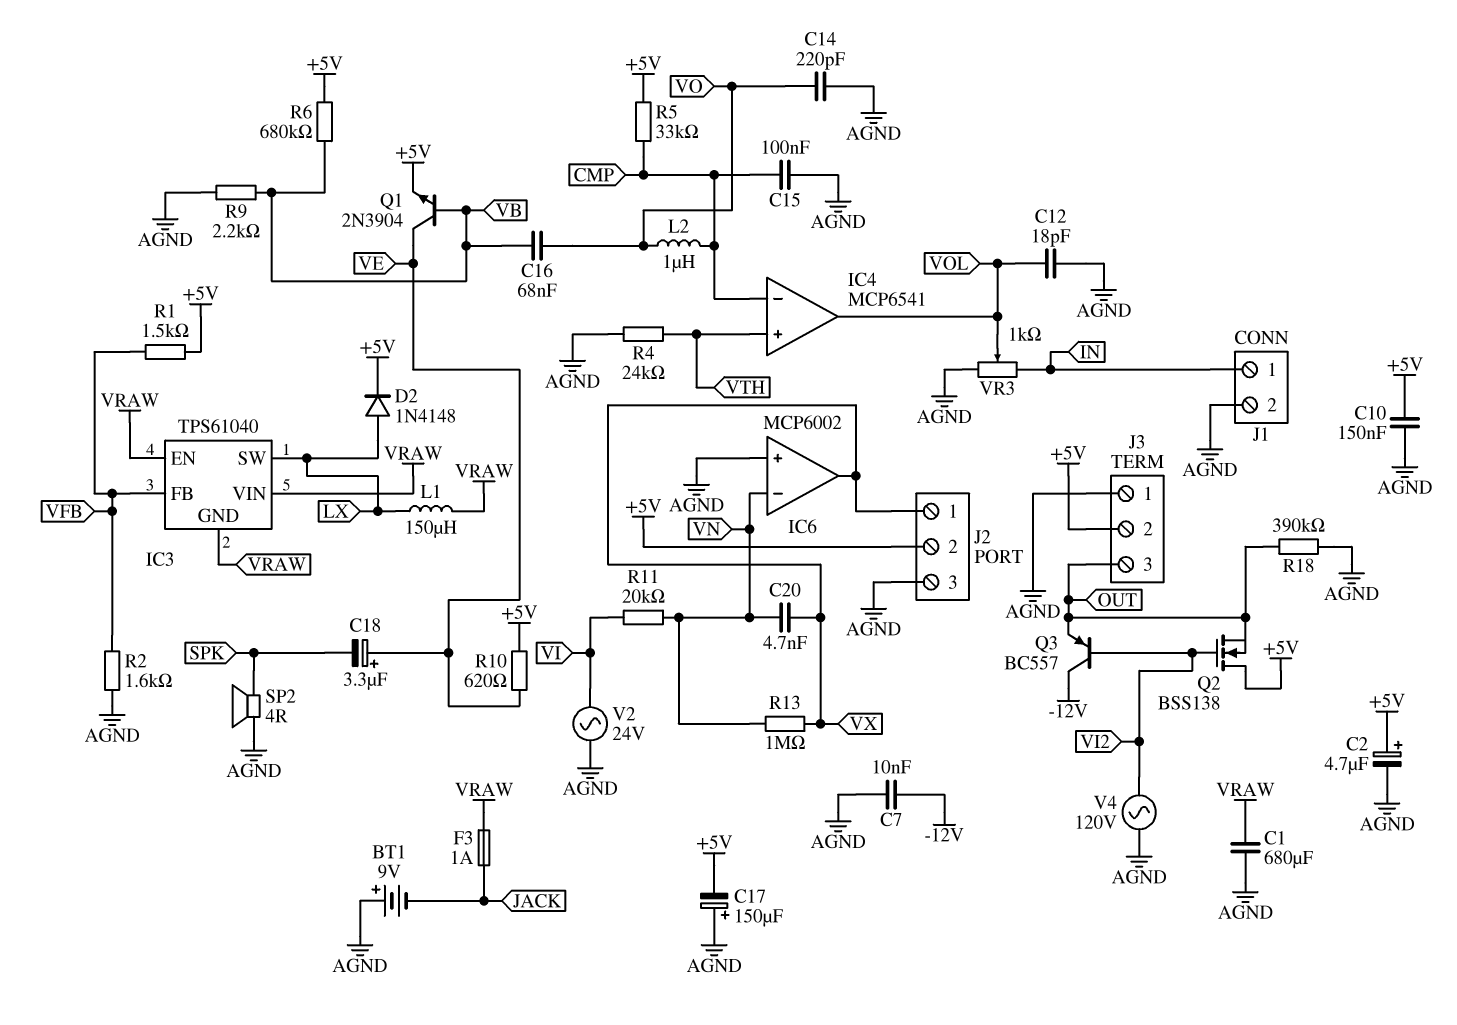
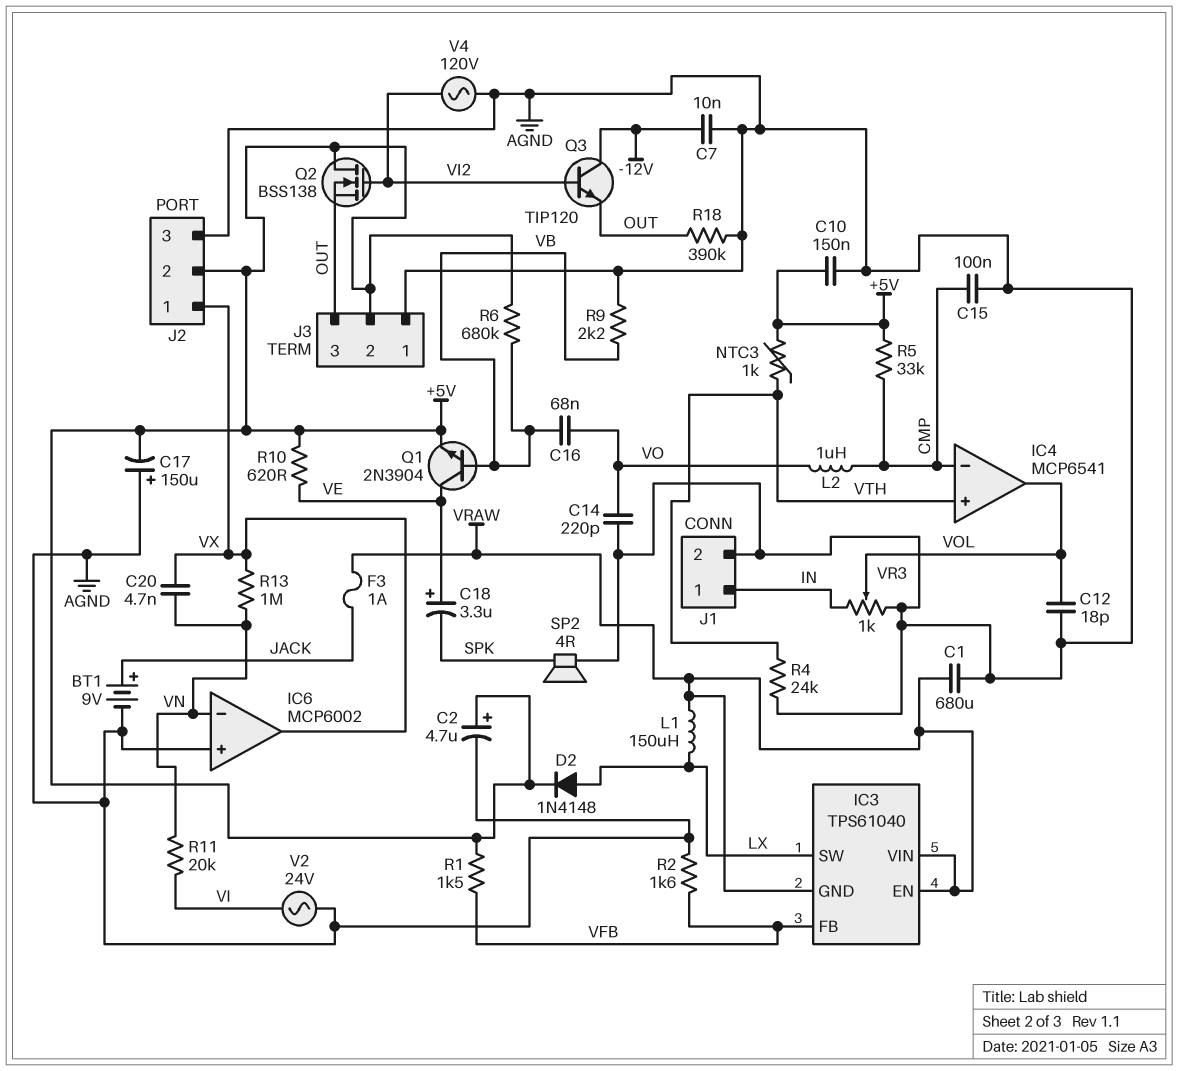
BT1: 9V (plus AGND, minus JACK) -> 9V (plus JACK, minus AGND)
NTC3: none -> 1k (+5V, VTH)
Q3: PNP BC557 (B VI2, C -12V, E OUT) -> NPN TIP120 (B VI2, C -12V, E OUT)

